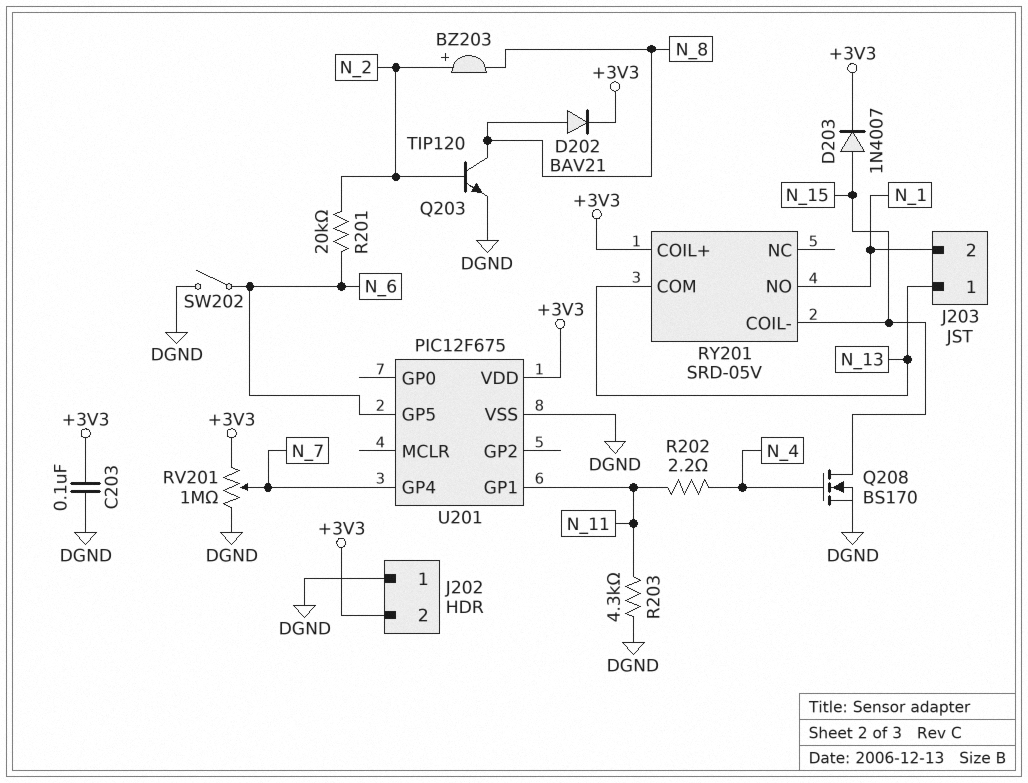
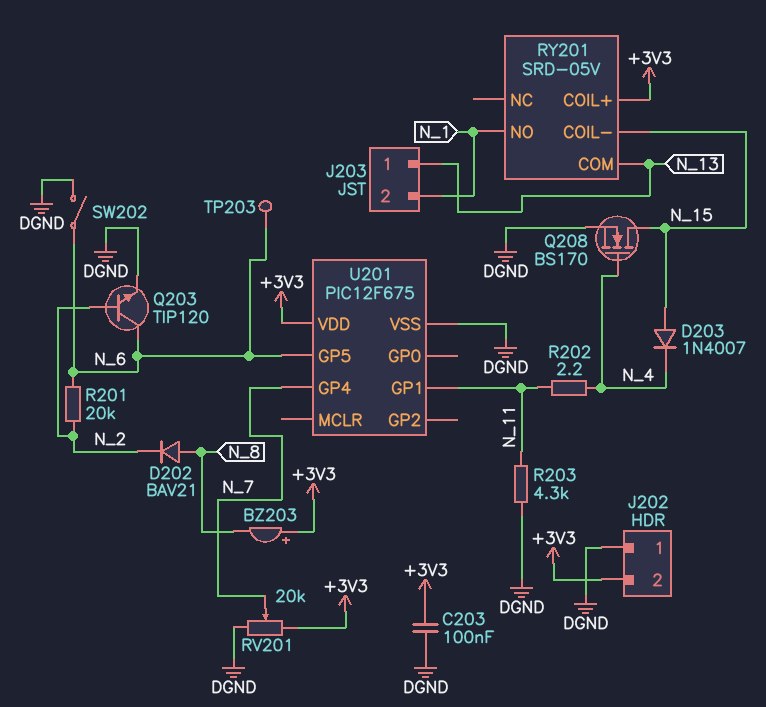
BZ203: buzzer (plus N_2, minus N_8) -> buzzer (plus +3V3, minus N_8)
D202: diode BAV21 (A N_8, K +3V3) -> diode BAV21 (A N_8, K N_2)
D203: diode 1N4007 (A N_15, K +3V3) -> diode 1N4007 (A N_15, K N_4)
Q203: NPN TIP120 (B N_2, C N_8, E DGND) -> NPN TIP120 (B N_2, C N_6, E DGND)
RV201: 1M (+3V3, DGND, wiper N_7) -> 20k (+3V3, DGND, wiper N_7)
TP203: none -> test point (N_6)

